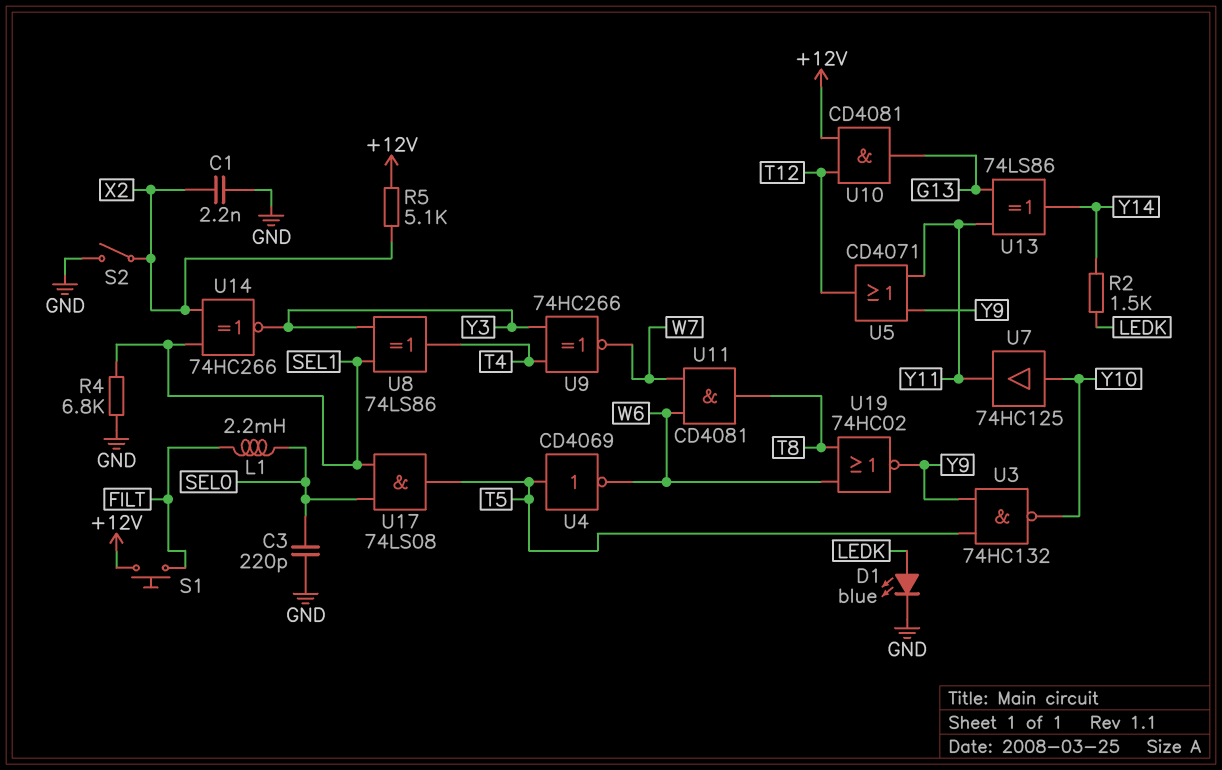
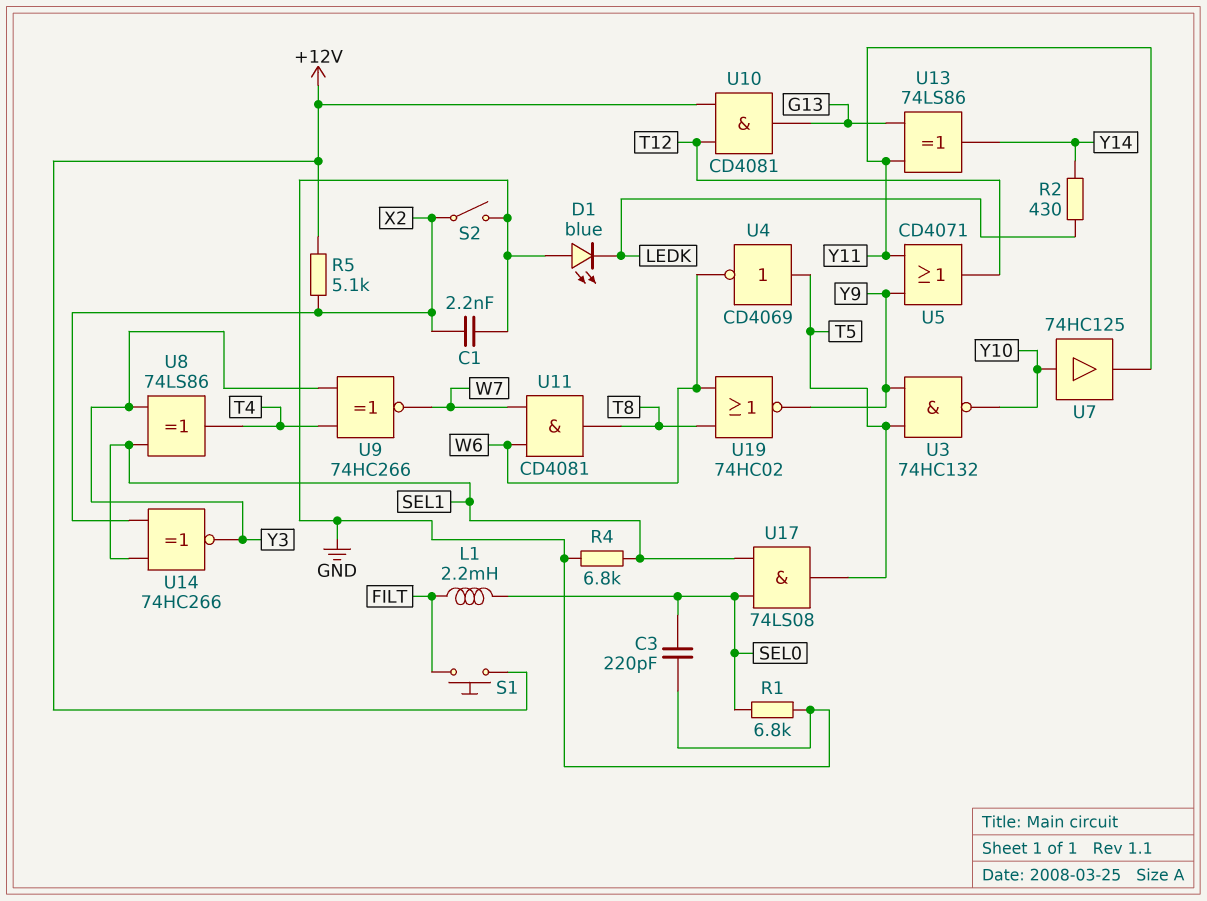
D1: LED blue (A LEDK, K GND) -> LED blue (A GND, K LEDK)
R1: none -> 6.8k (GND, SEL0)
R2: 1.5k (LEDK, Y14) -> 430 (LEDK, Y14)

